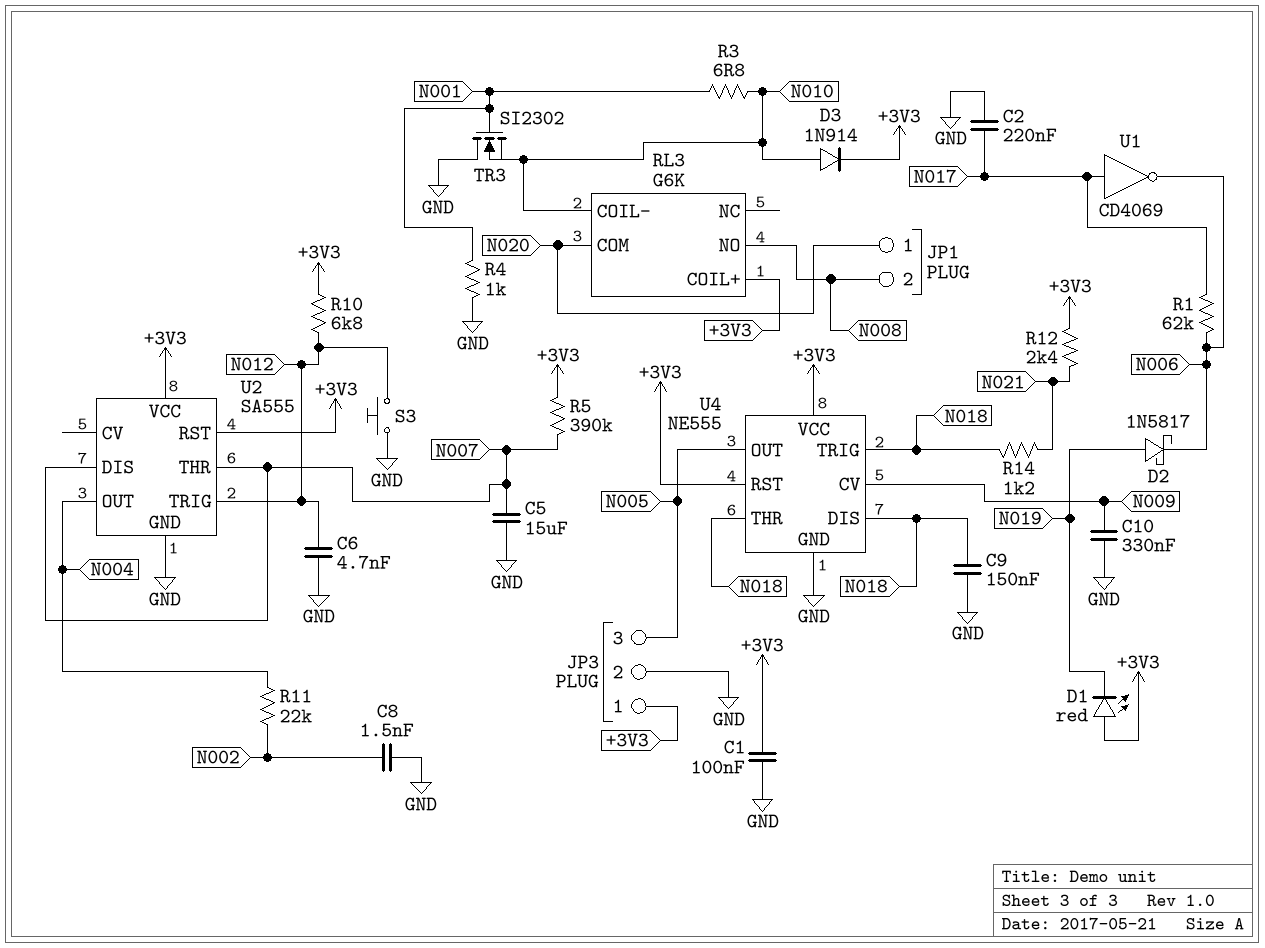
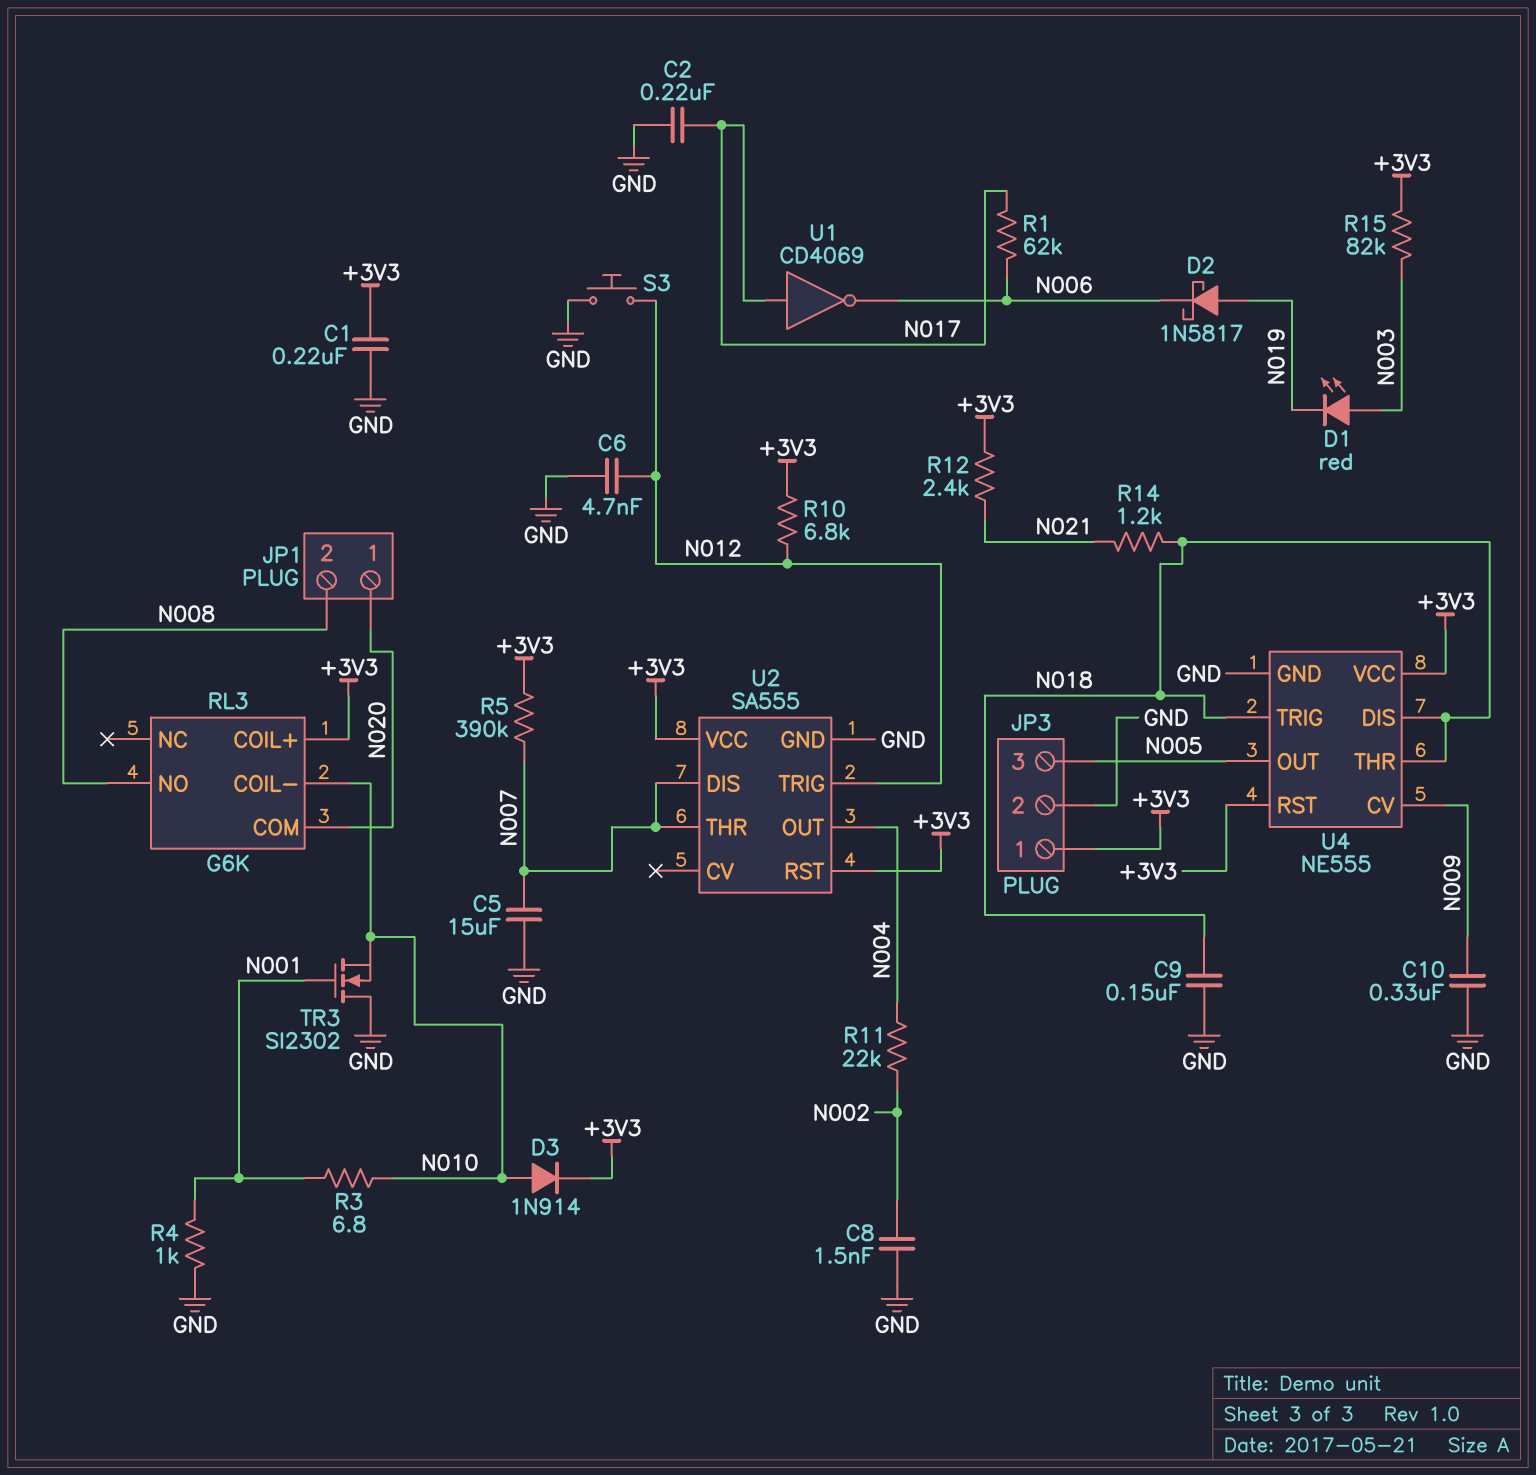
C1: 100nF (+3V3, GND) -> 220nF (+3V3, GND)
D1: LED red (A +3V3, K N019) -> LED red (A N003, K N019)
R15: none -> 82k (+3V3, N003)

